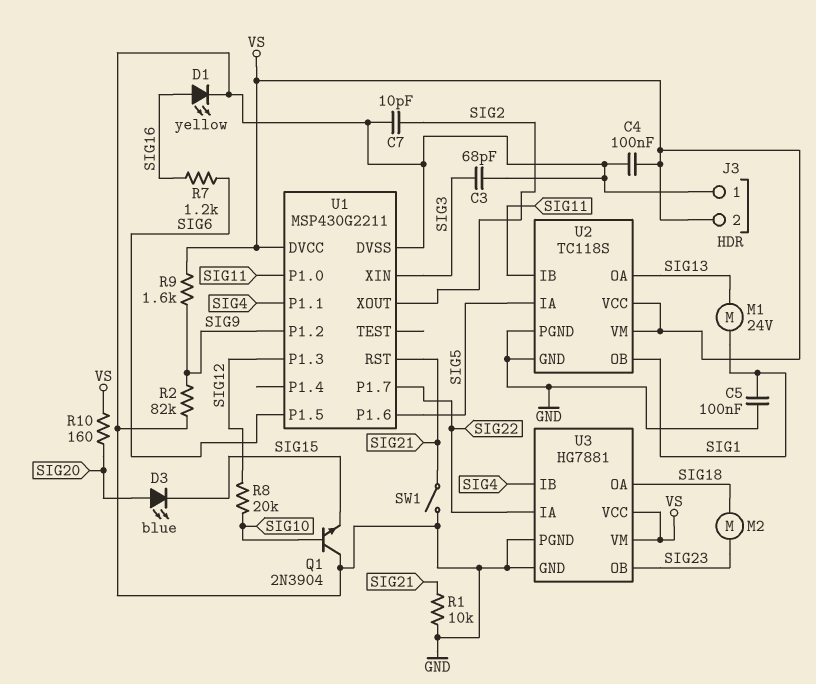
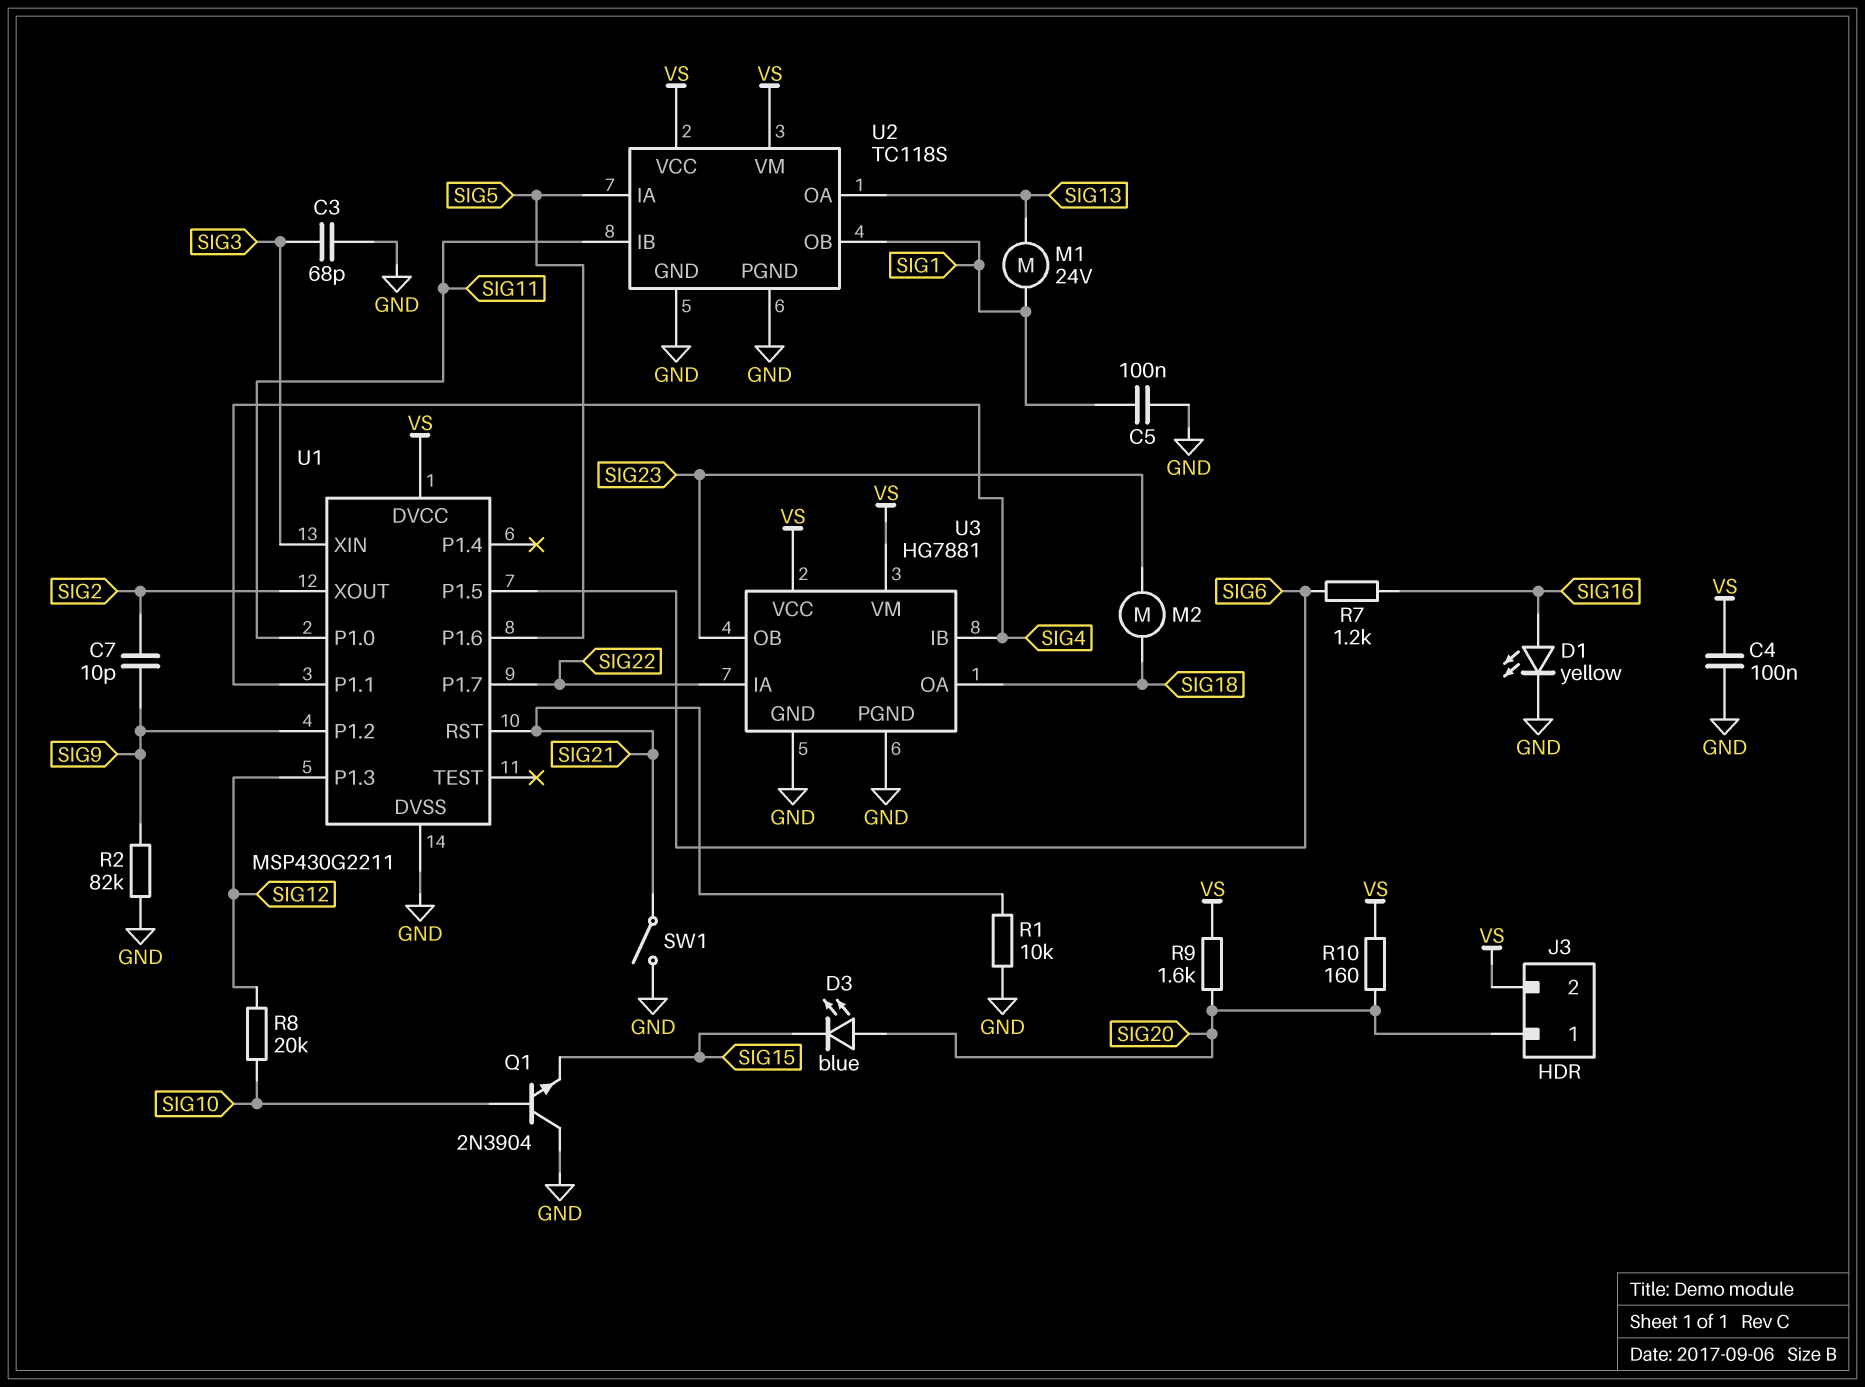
C7: 10pF (GND, SIG2) -> 10pF (SIG2, SIG9)
J3 pin 1: GND -> SIG20
R9: 1.6k (SIG9, VS) -> 1.6k (SIG20, VS)

